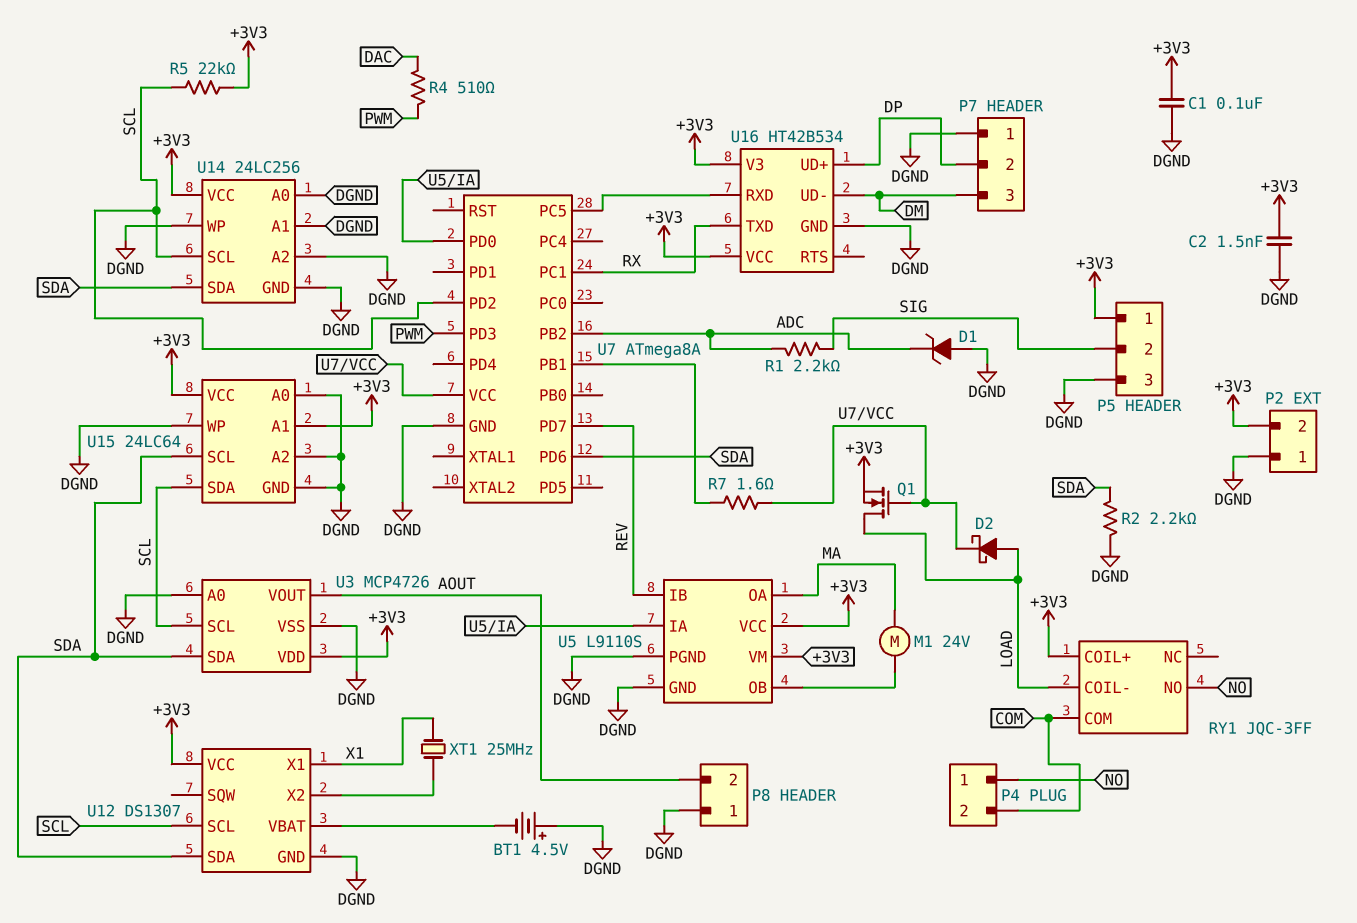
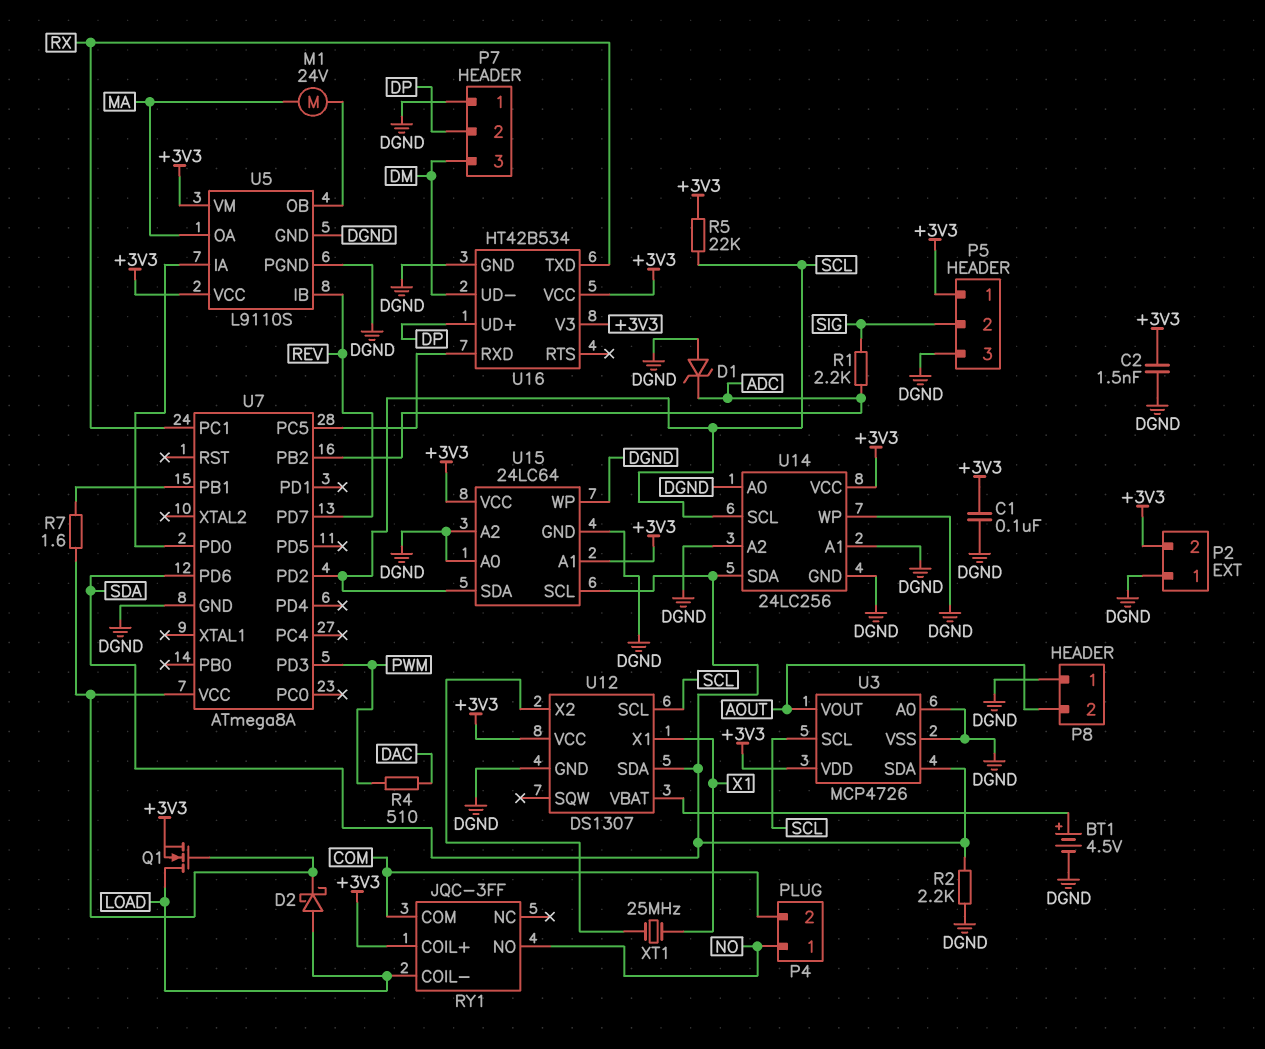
BT1: 4.5V (plus DGND, minus U12/VBAT) -> 4.5V (plus U12/VBAT, minus DGND)

